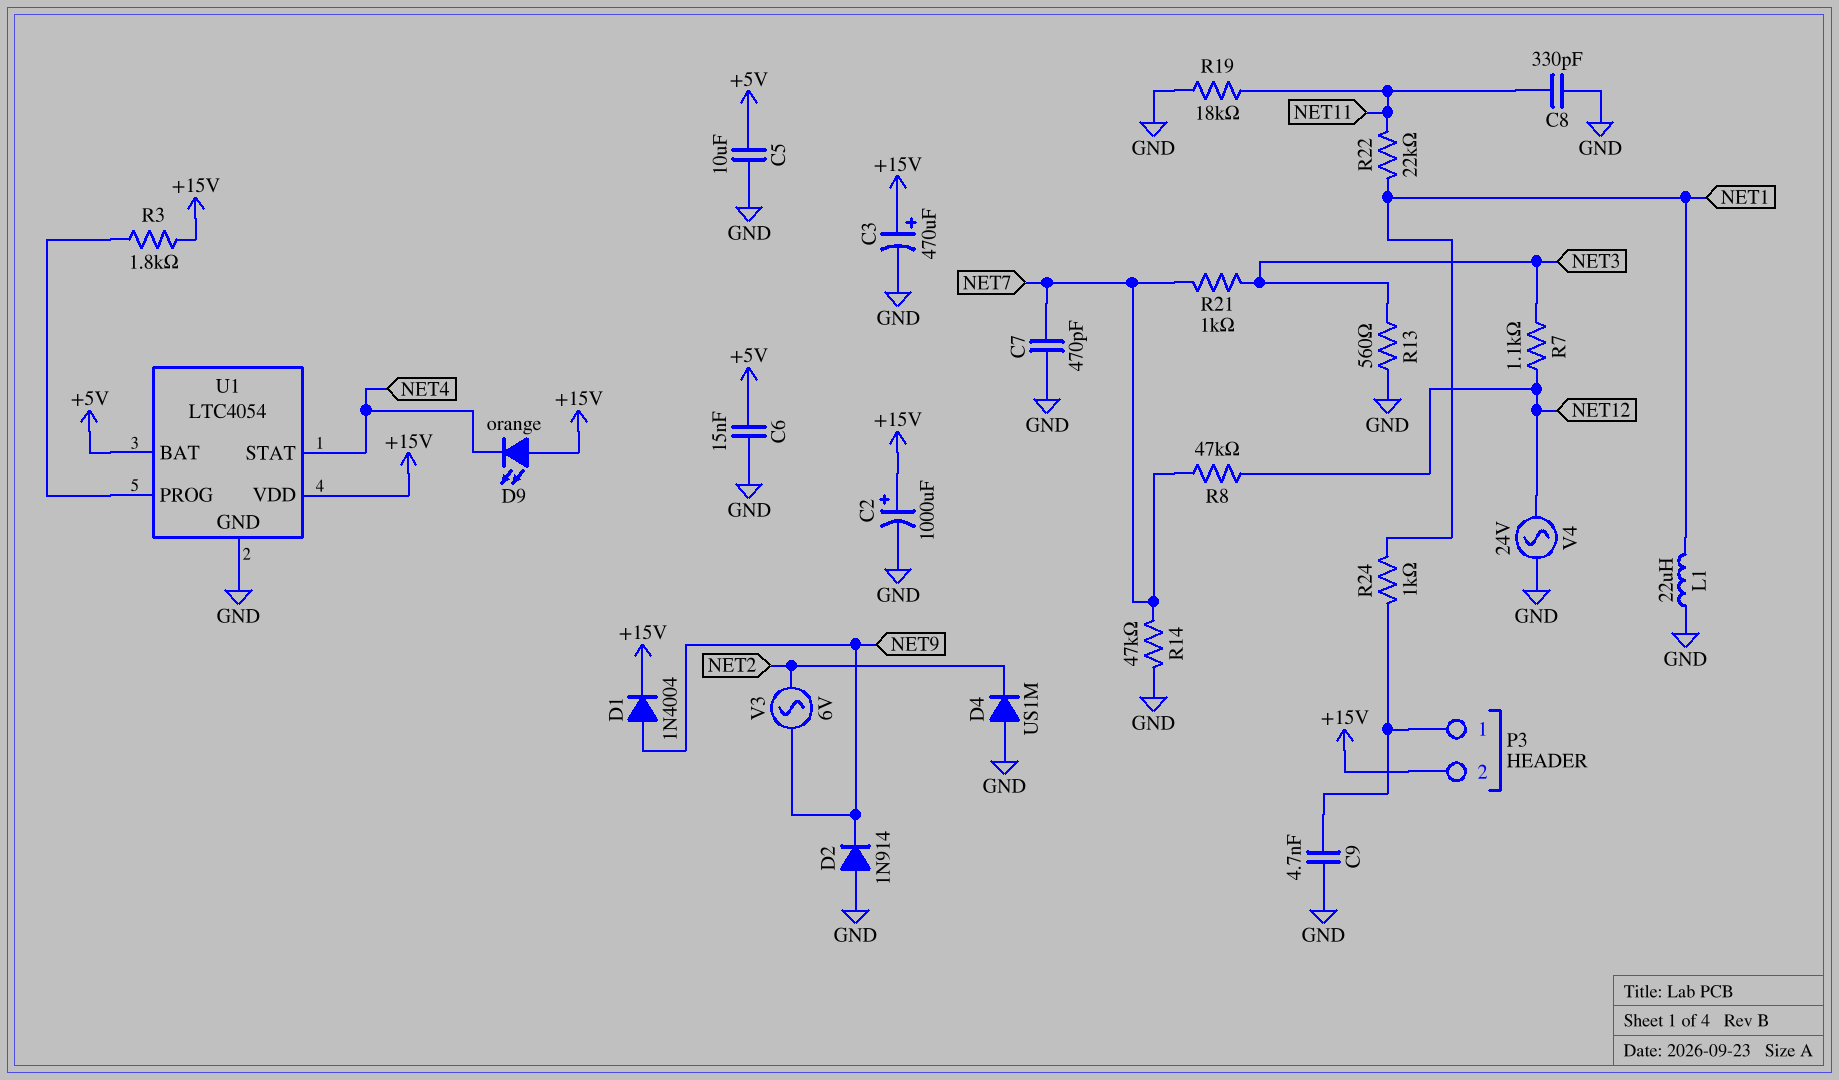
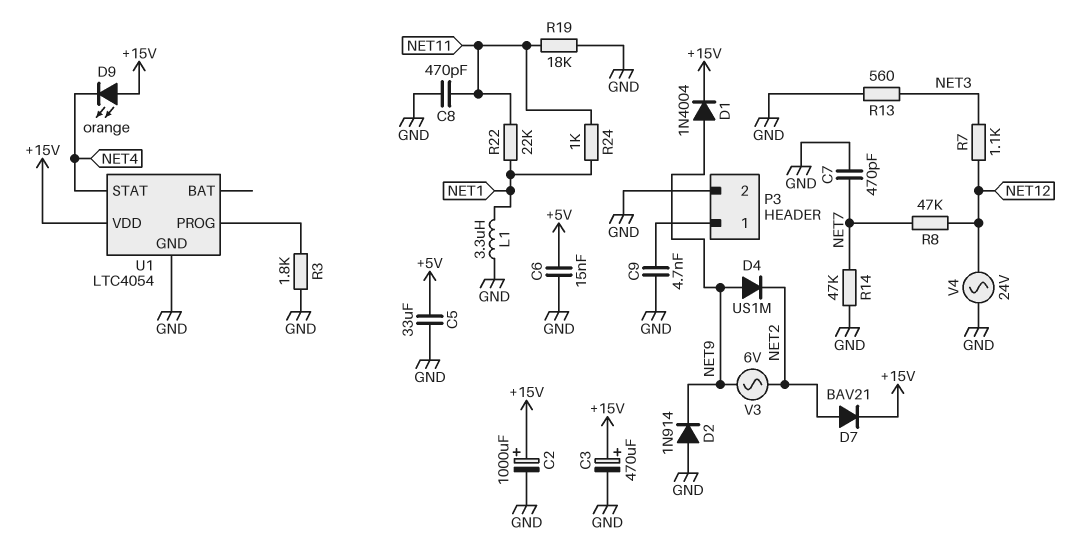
C5: 10uF (+5V, GND) -> 33uF (+5V, GND)
C8: 330pF (GND, NET11) -> 470pF (GND, NET11)
D4: diode US1M (A GND, K NET2) -> diode US1M (A NET9, K NET2)
D7: none -> diode BAV21 (A NET2, K +15V)
L1: 22uH (GND, NET1) -> 3.3uH (GND, NET1)
P3 pin 2: +15V -> GND
R3: 1.8k (+15V, U1/PROG) -> 1.8k (GND, U1/PROG)
R21: 1k (NET3, NET7) -> none
R24: 1k (NET1, P3/1) -> 1k (NET1, NET11)
U1 pin BAT: +5V -> none

